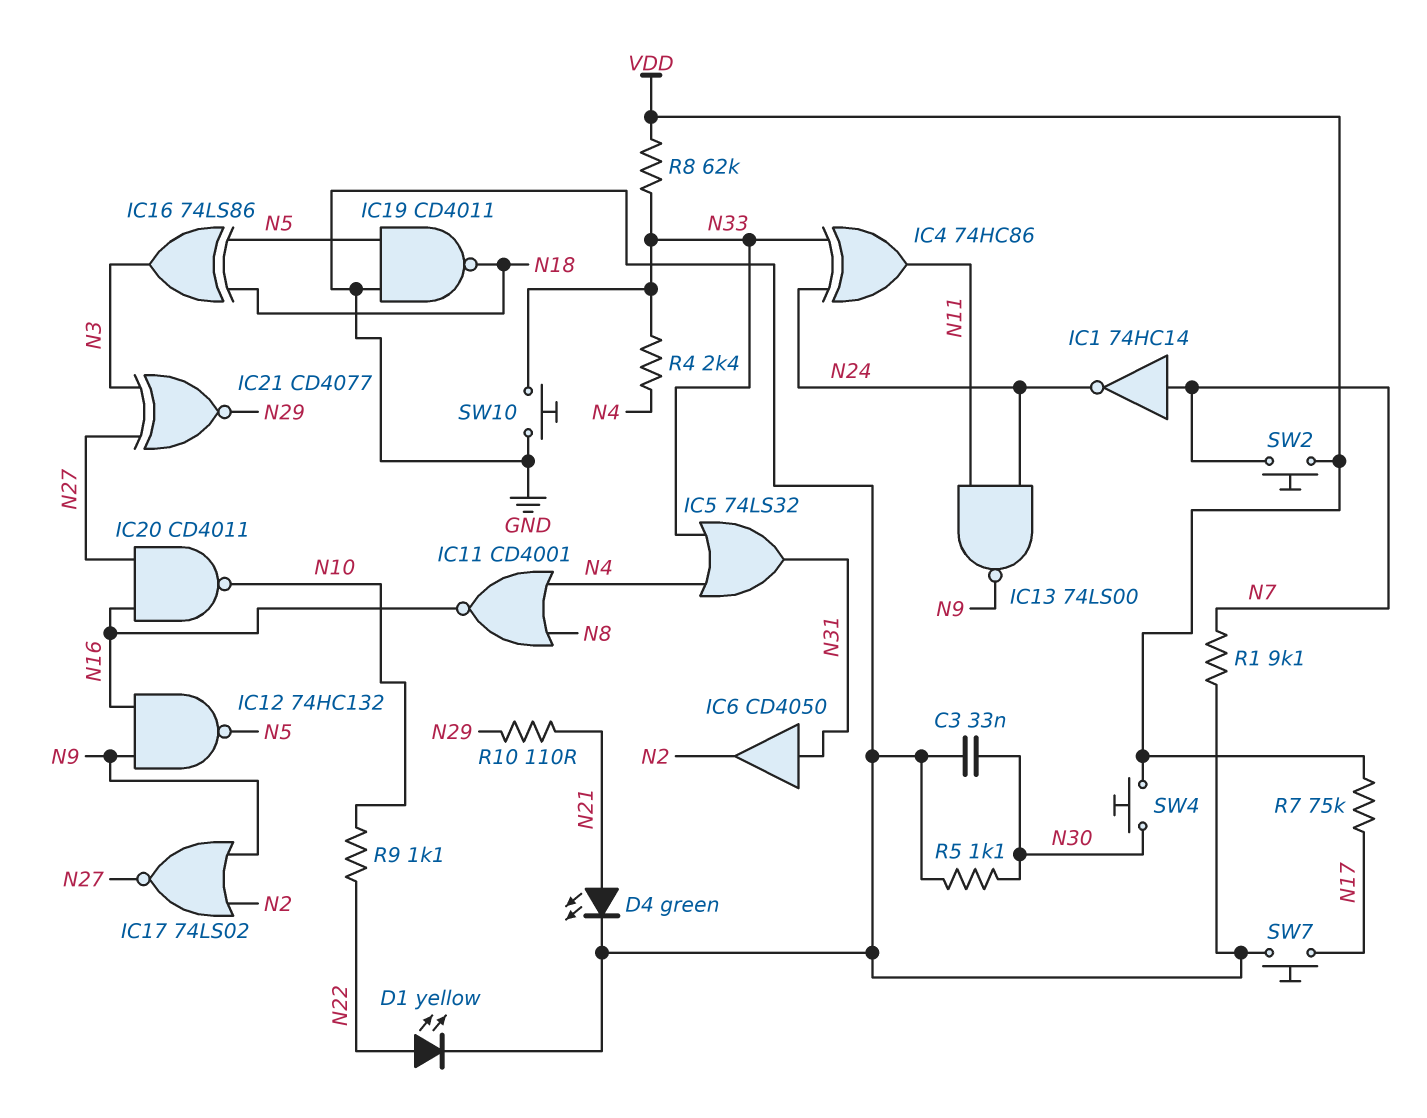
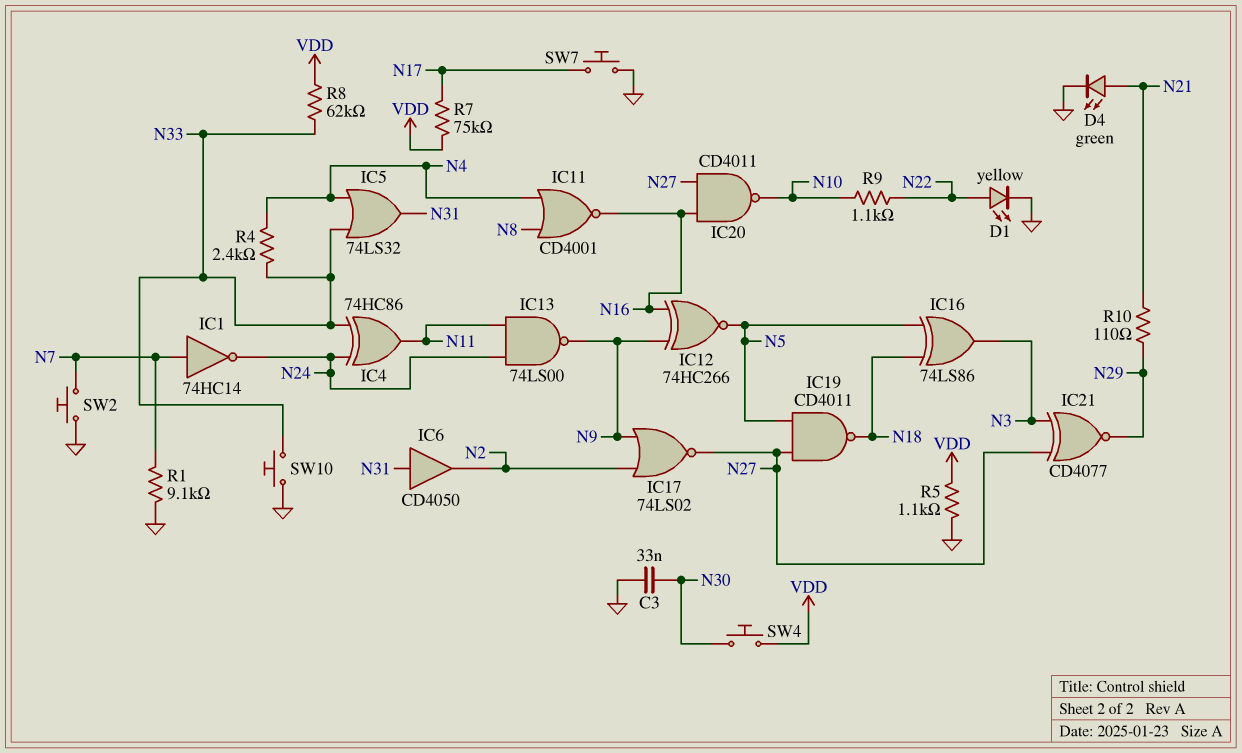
IC12: NAND 74HC132 (in N9, in N16, out N5) -> XNOR 74HC266 (in N9, in N16, out N5)
IC19: NAND CD4011 (in GND, in N5, out N18) -> NAND CD4011 (in N5, in N27, out N18)
R5: 1.1k (GND, N30) -> 1.1k (GND, VDD)
SW2: button (N7, VDD) -> button (GND, N7)

